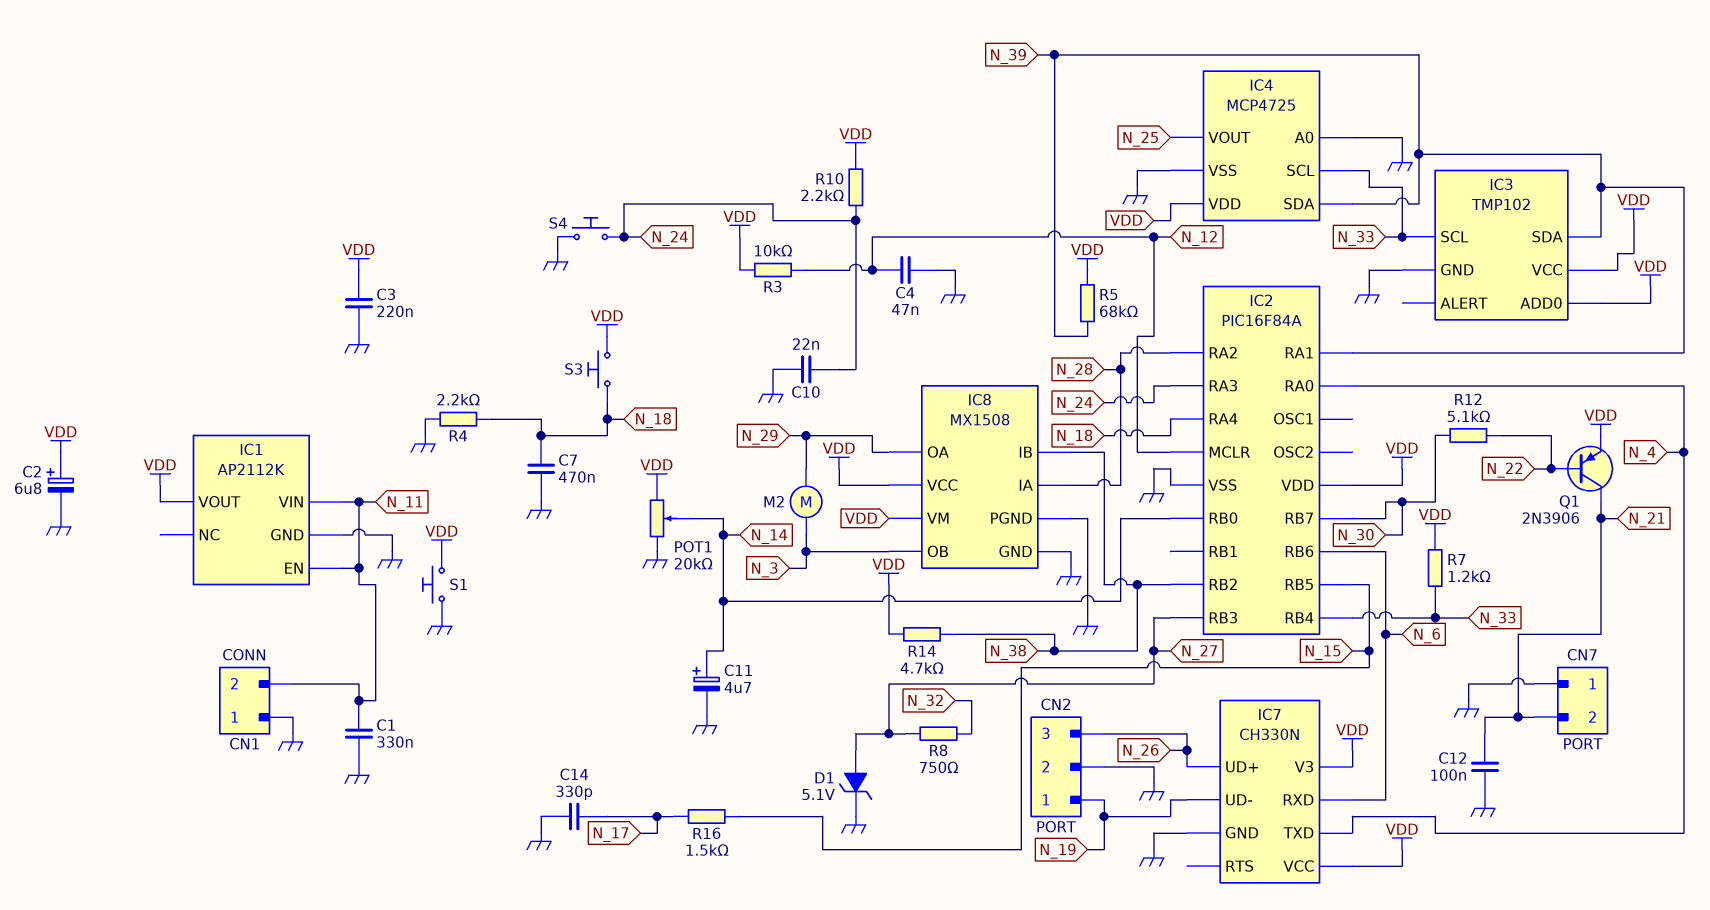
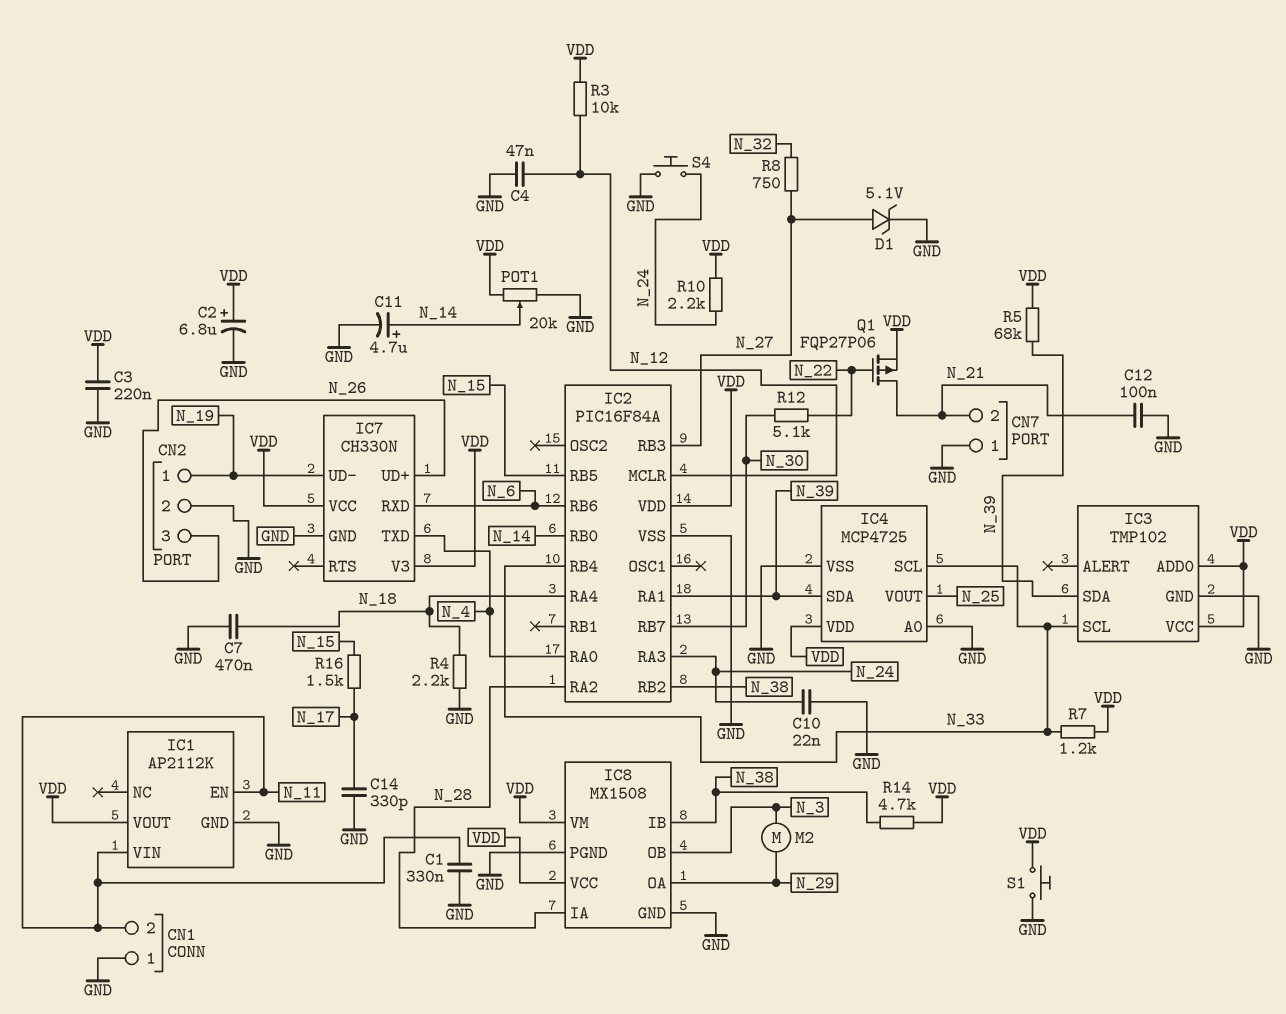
Q1: PNP 2N3906 (B N_22, C N_21, E VDD) -> PMOS FQP27P06 (G N_22, D N_21, S VDD)
S3: button (N_18, VDD) -> none

